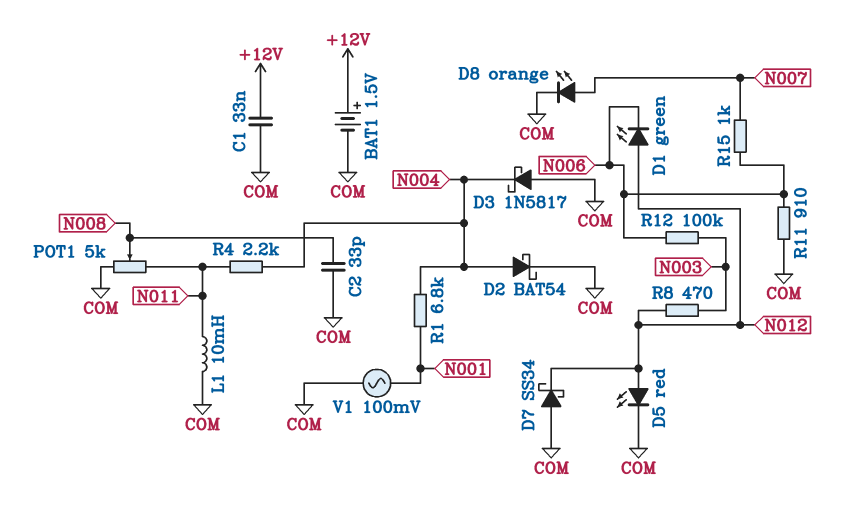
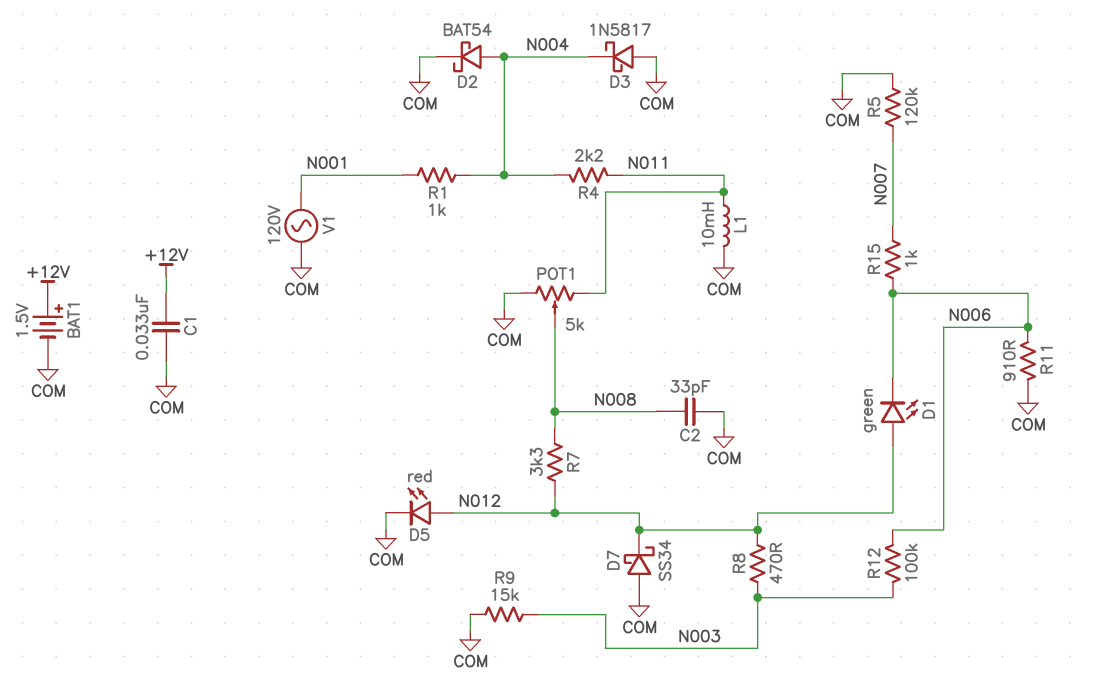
D8: LED orange (A N007, K COM) -> none
R1: 6.8k (N001, N004) -> 1k (N001, N004)
R5: none -> 120k (COM, N007)
R7: none -> 3.3k (N008, N012)
R9: none -> 15k (COM, N003)
V1: AC 100mV (COM, N001) -> AC 120V (COM, N001)

